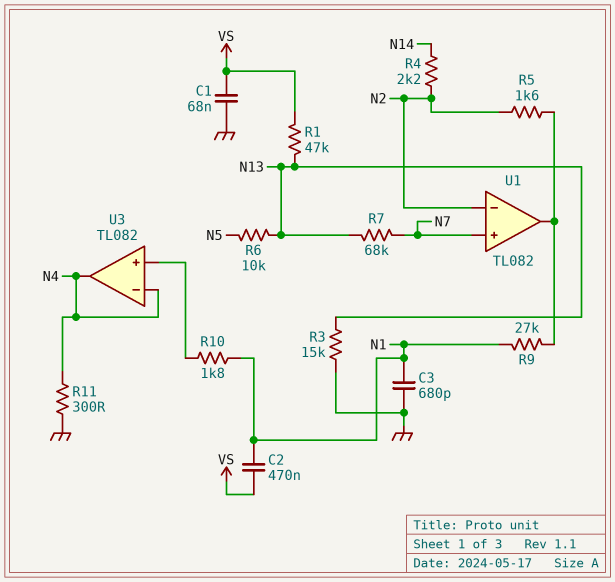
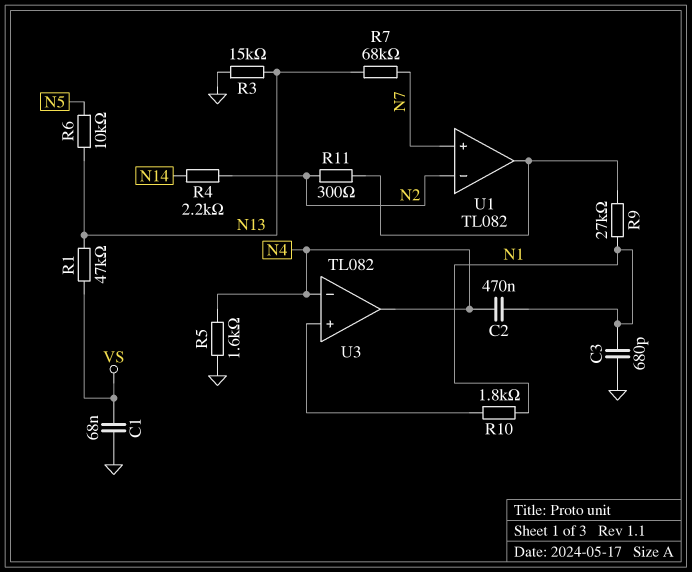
C2: 470nF (N1, VS) -> 470nF (N1, N4)
R5: 1.6k (N2, U1/out) -> 1.6k (GND, N4)
R11: 300 (GND, N4) -> 300 (N2, U1/out)

